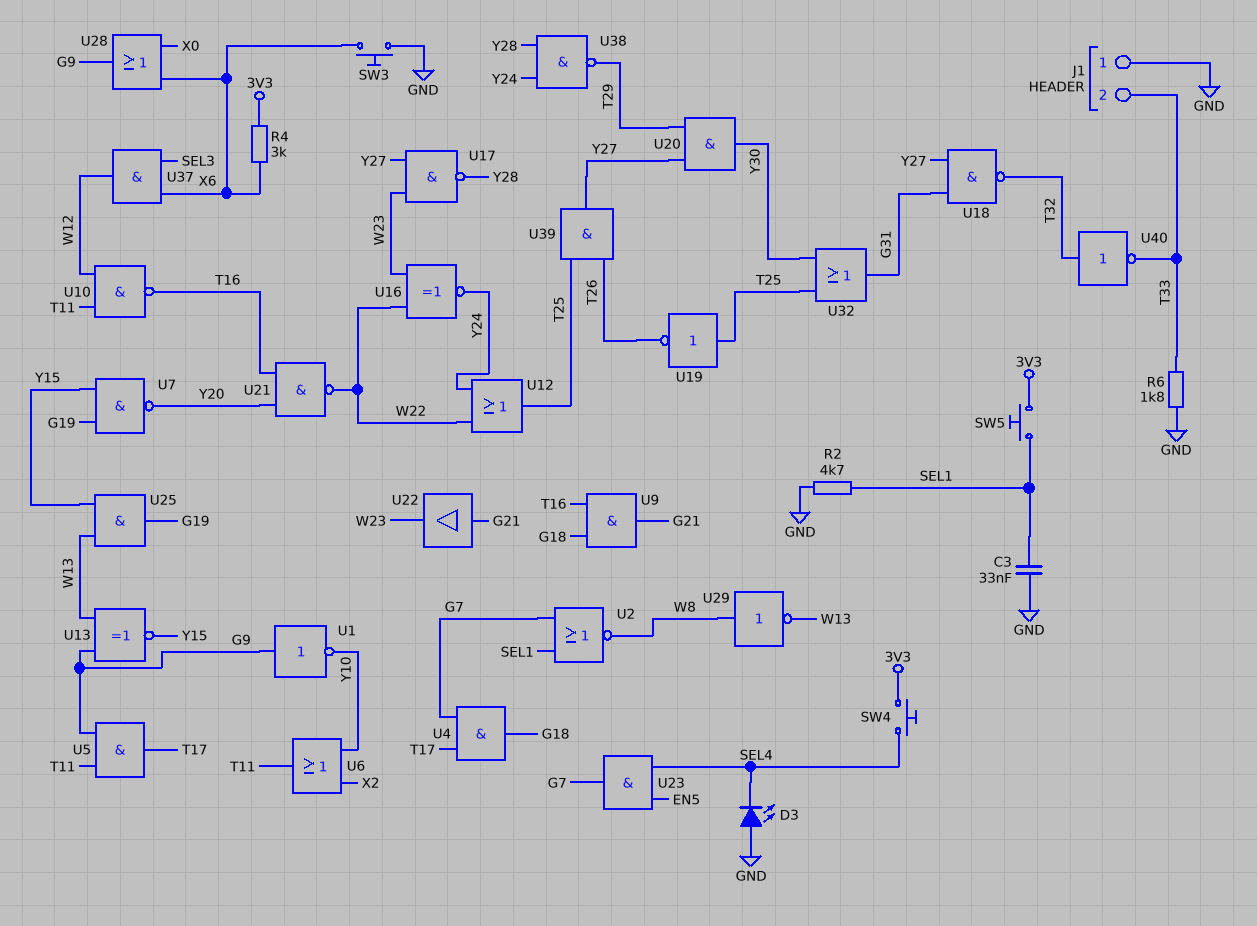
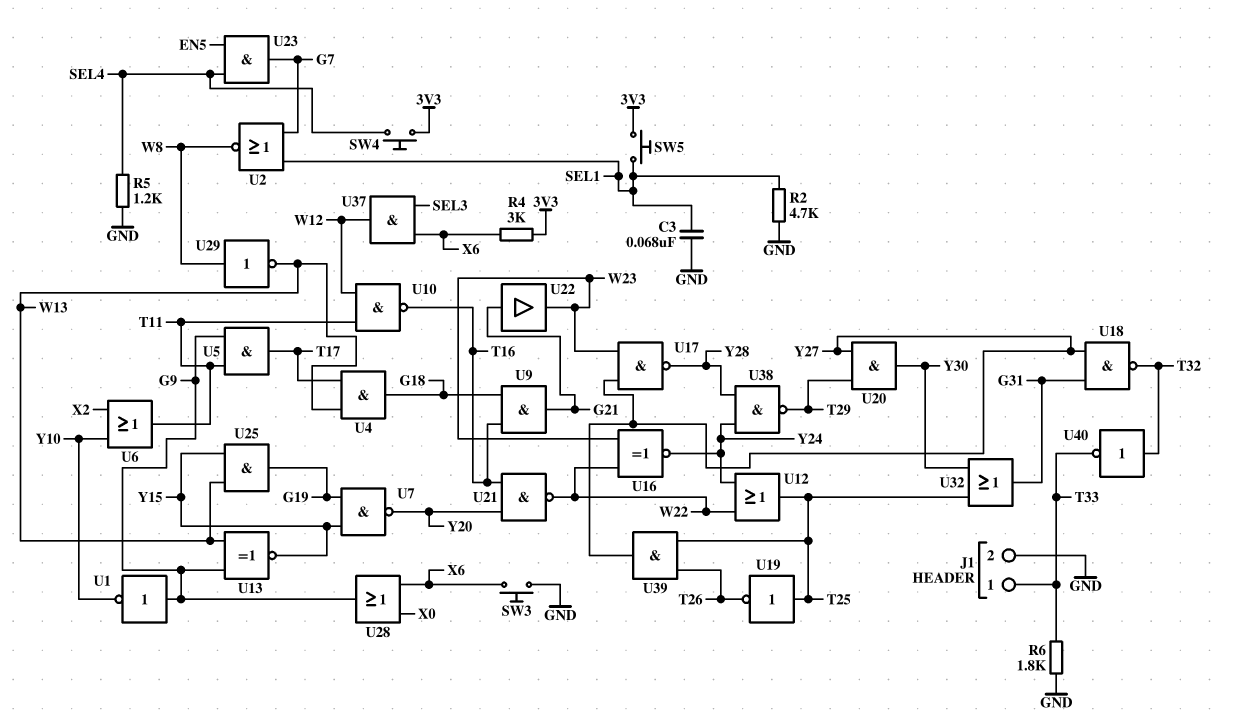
C3: 33nF (GND, SEL1) -> 68nF (GND, SEL1)
D3: LED (A GND, K SEL4) -> none
J1 pin 1: GND -> T33
J1 pin 2: T33 -> GND
R5: none -> 1.2k (GND, SEL4)
U4: AND (in G7, in T17, out G18) -> AND (in T17, in W13, out G18)

